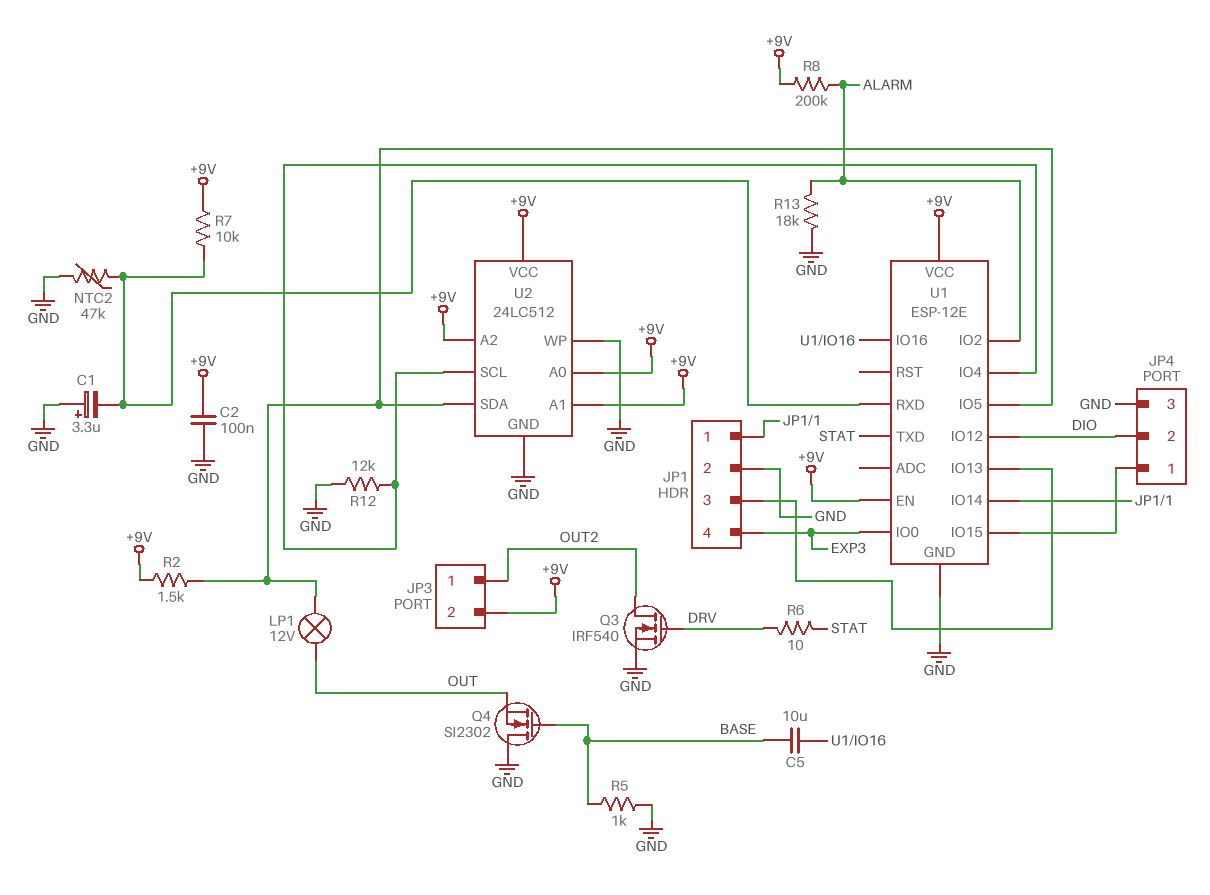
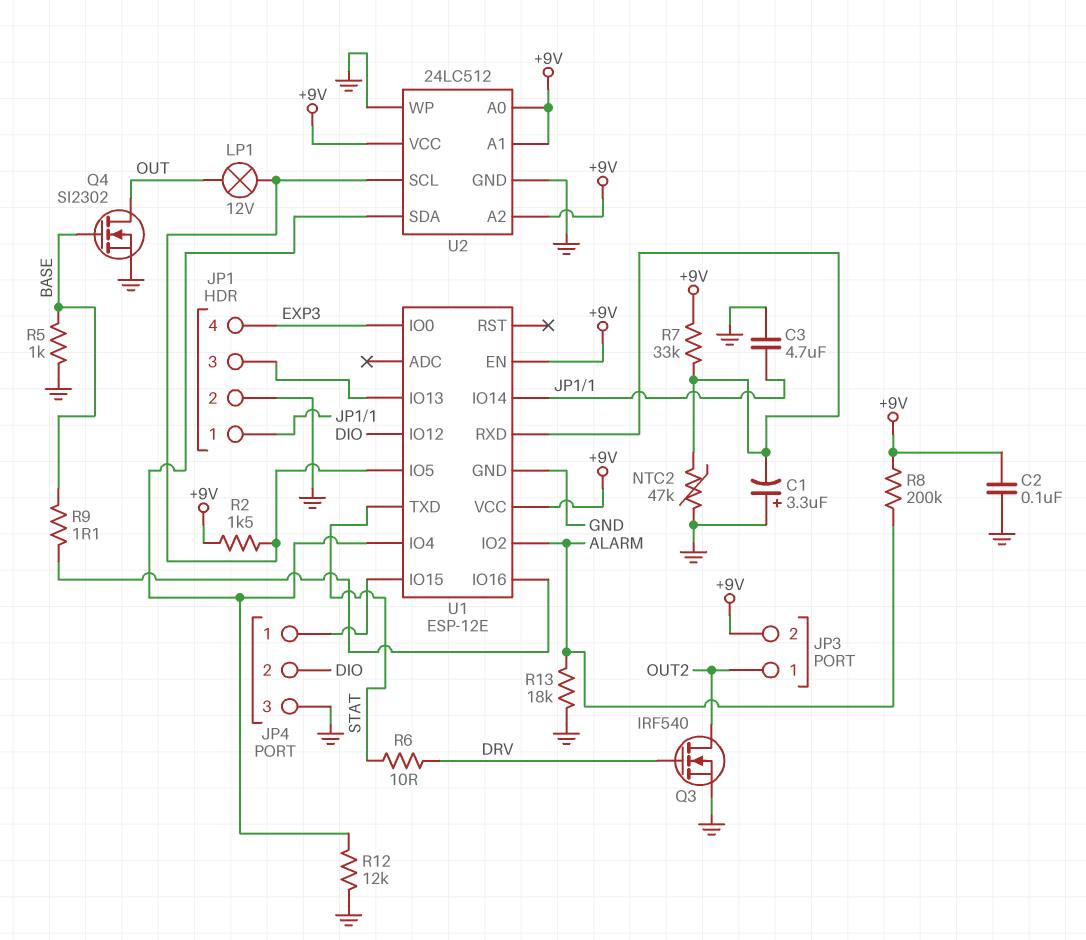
C3: none -> 4.7uF (GND, JP1/1)
C5: 10uF (BASE, U1/IO16) -> none
Q4: NMOS SI2302 (G BASE, D GND, S OUT) -> NMOS SI2302 (G BASE, D OUT, S GND)
R7: 10k (+9V, U1/RXD) -> 33k (+9V, U1/RXD)
R9: none -> 1.1 (BASE, U1/IO16)
U2 pin SCL: U1/IO4 -> U1/IO5
U2 pin SDA: U1/IO5 -> U1/IO4

